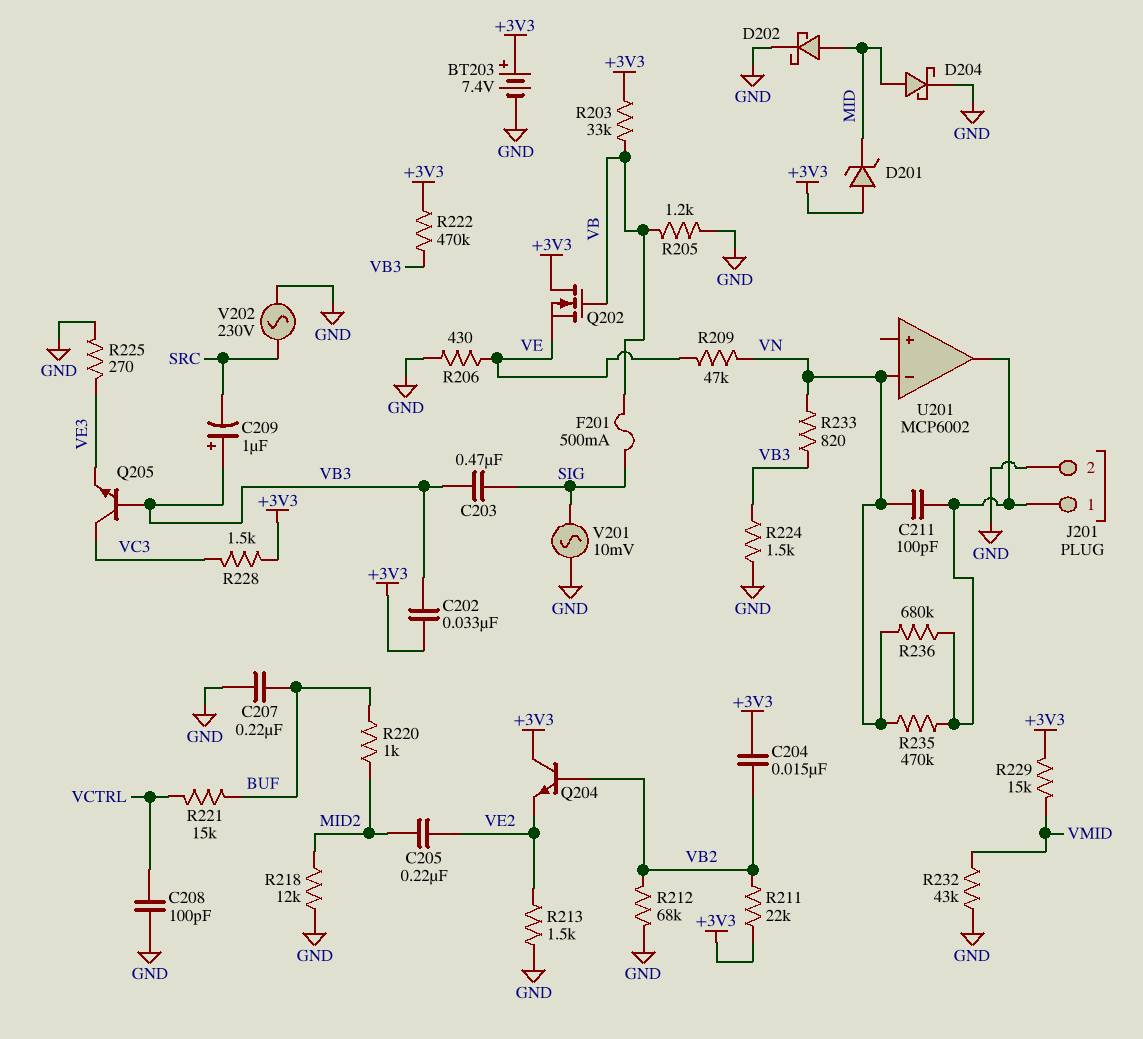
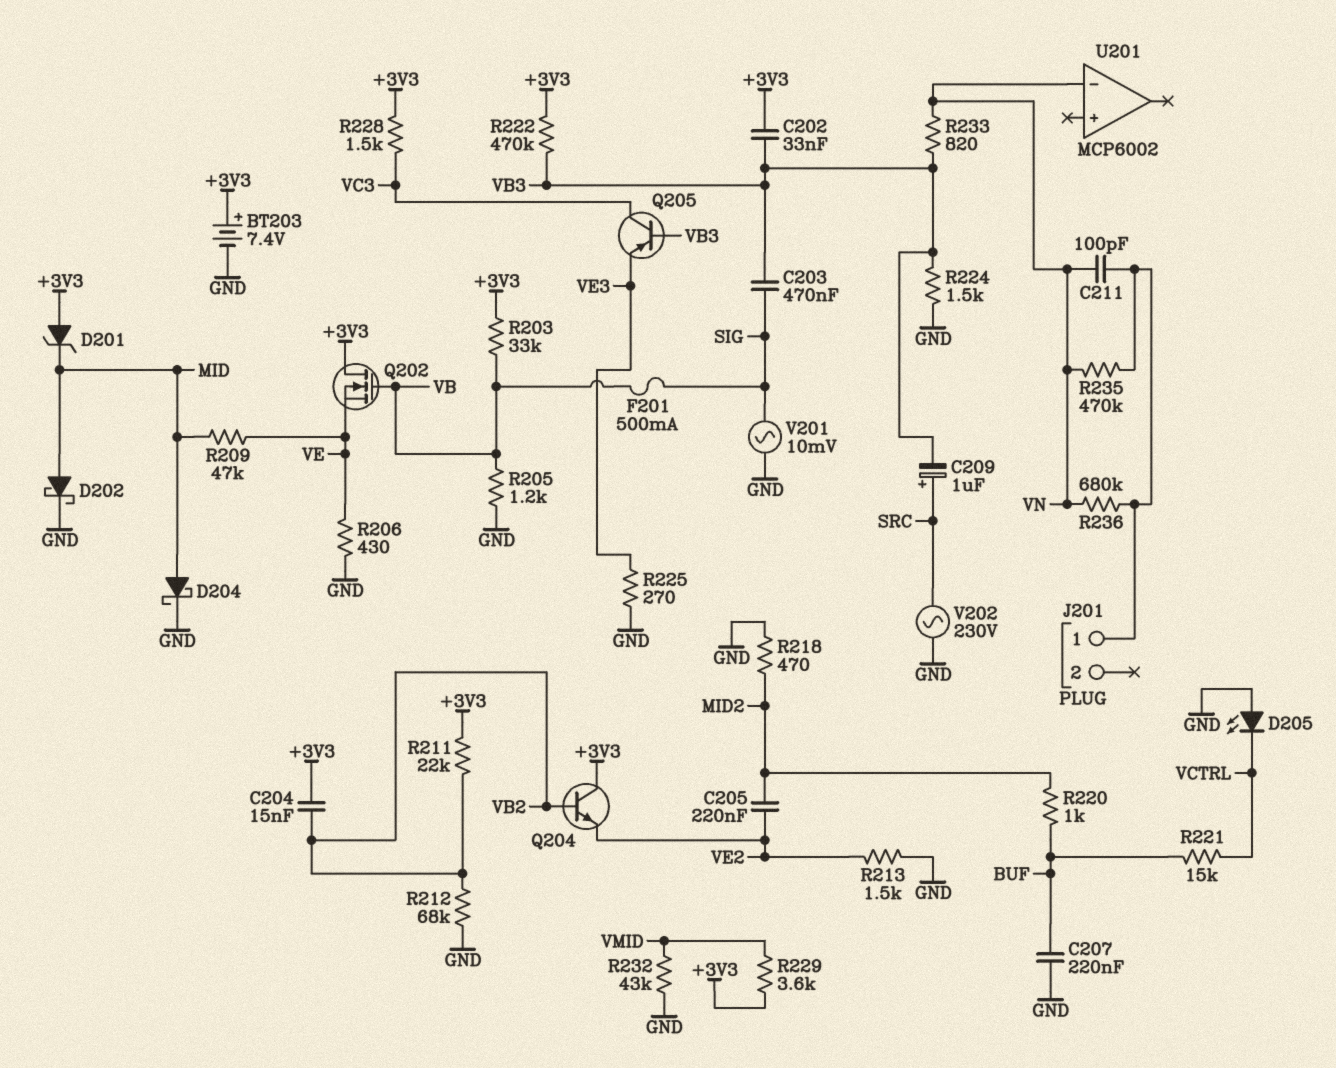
C208: 100pF (GND, VCTRL) -> none
C209: 1uF (plus VB3, minus SRC) -> 1uF (plus SRC, minus VB3)
D205: none -> LED (A GND, K VCTRL)
J201 pin 2: GND -> none
Q205: NPN (B VB3, C VC3, E VE3) -> PNP (B VB3, C VC3, E VE3)
R209: 47k (VE, VN) -> 47k (MID, VE)
R218: 12k (GND, MID2) -> 470 (GND, MID2)
R229: 15k (+3V3, VMID) -> 3.6k (+3V3, VMID)
U201 pin out: J201/1 -> none

